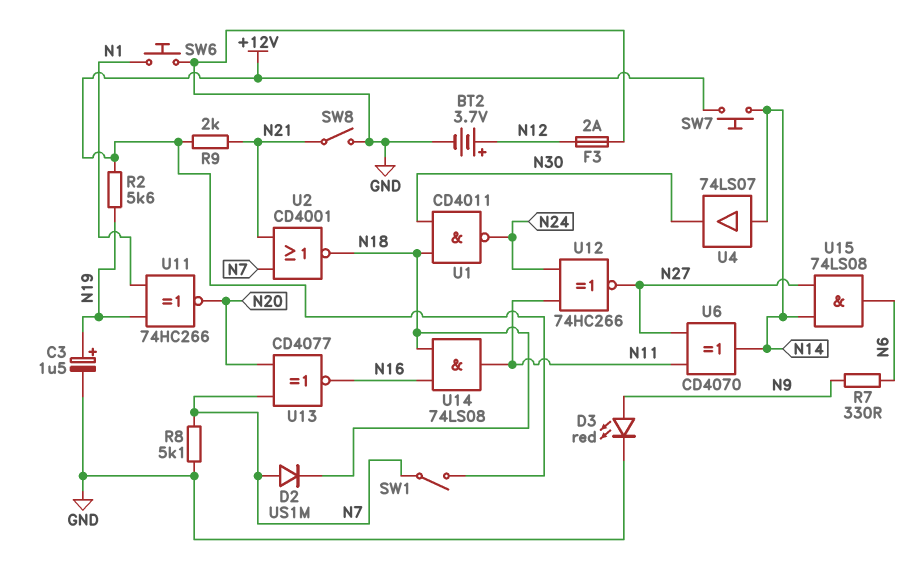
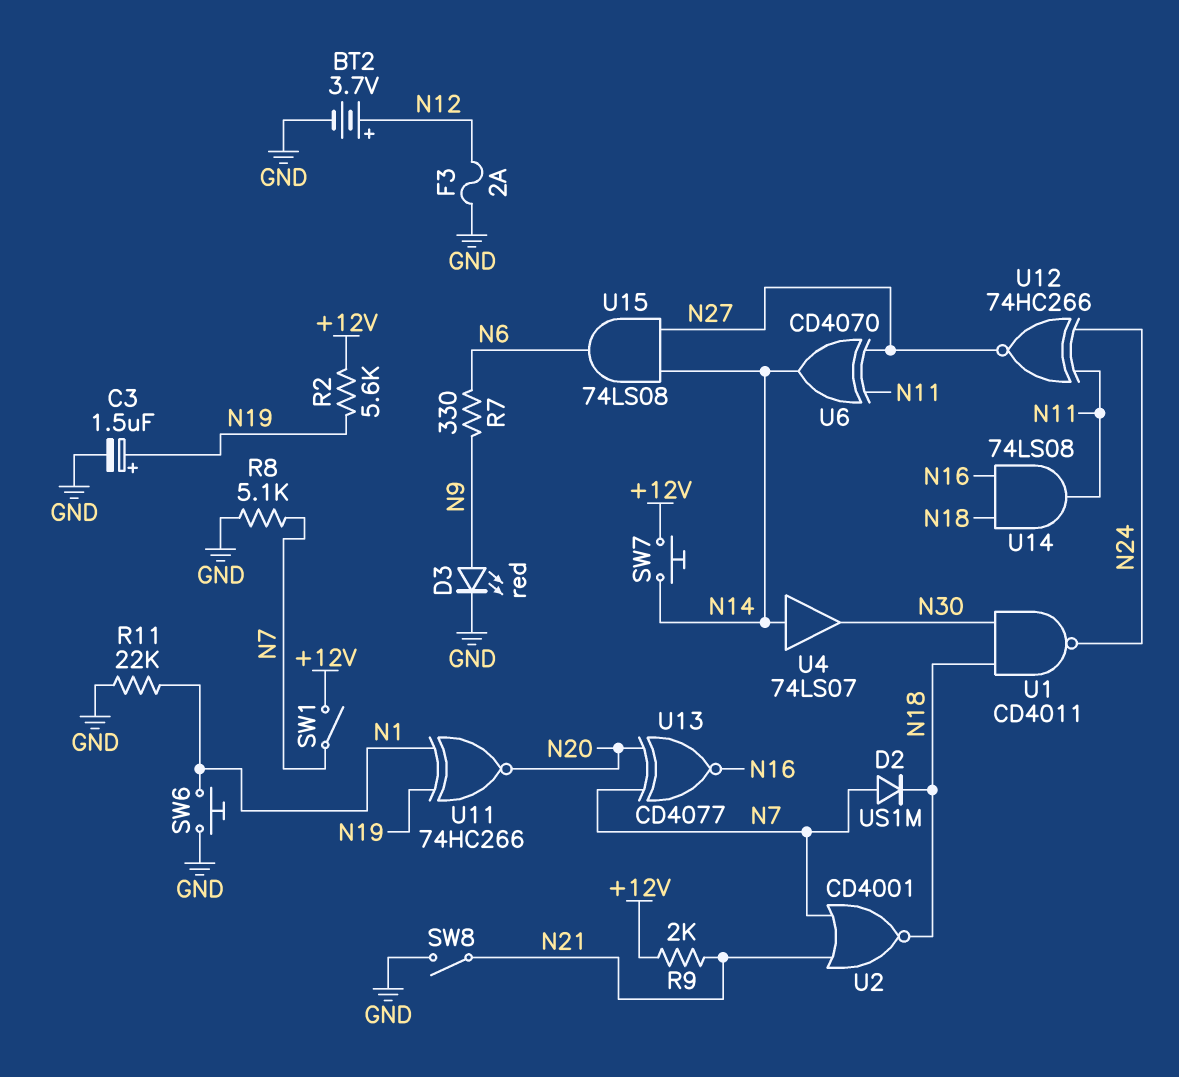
R11: none -> 22k (GND, N1)

